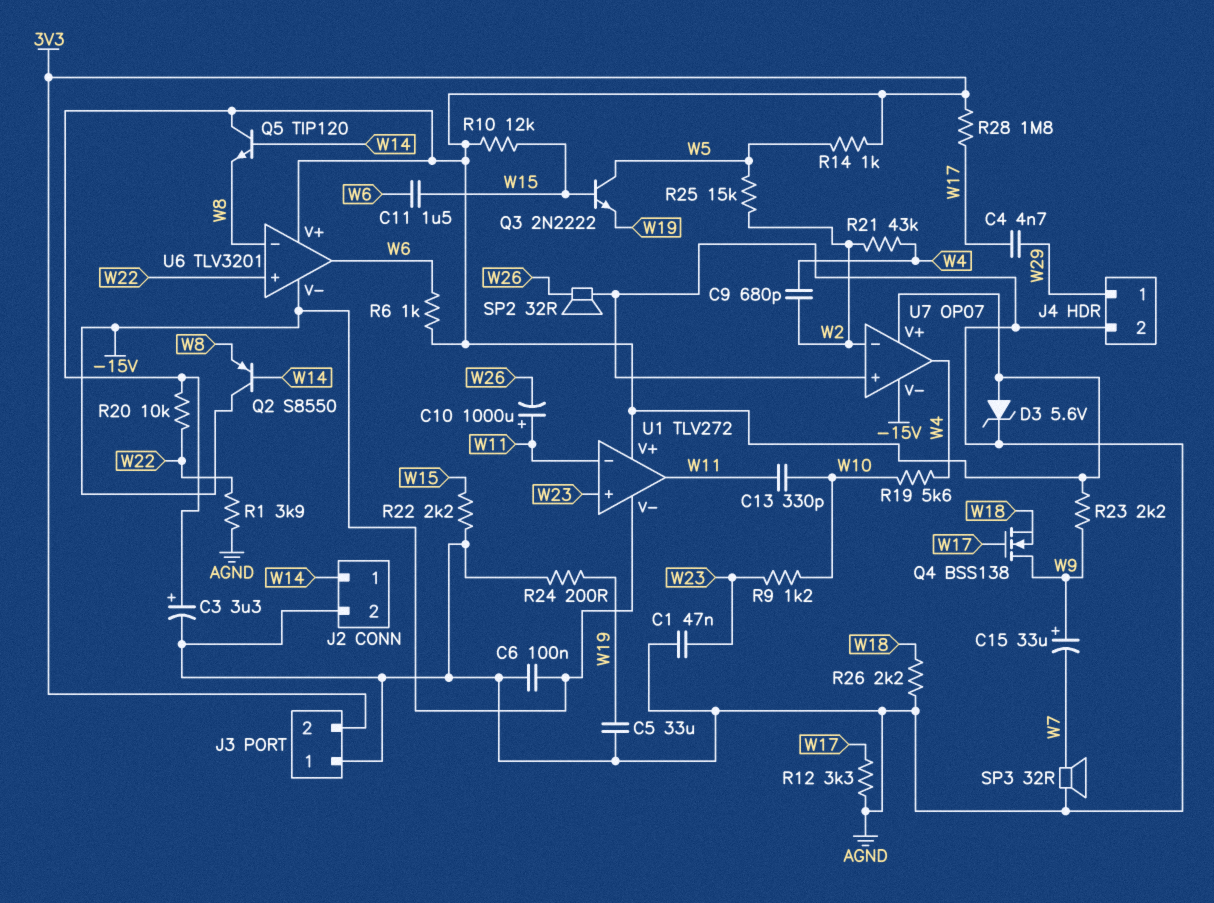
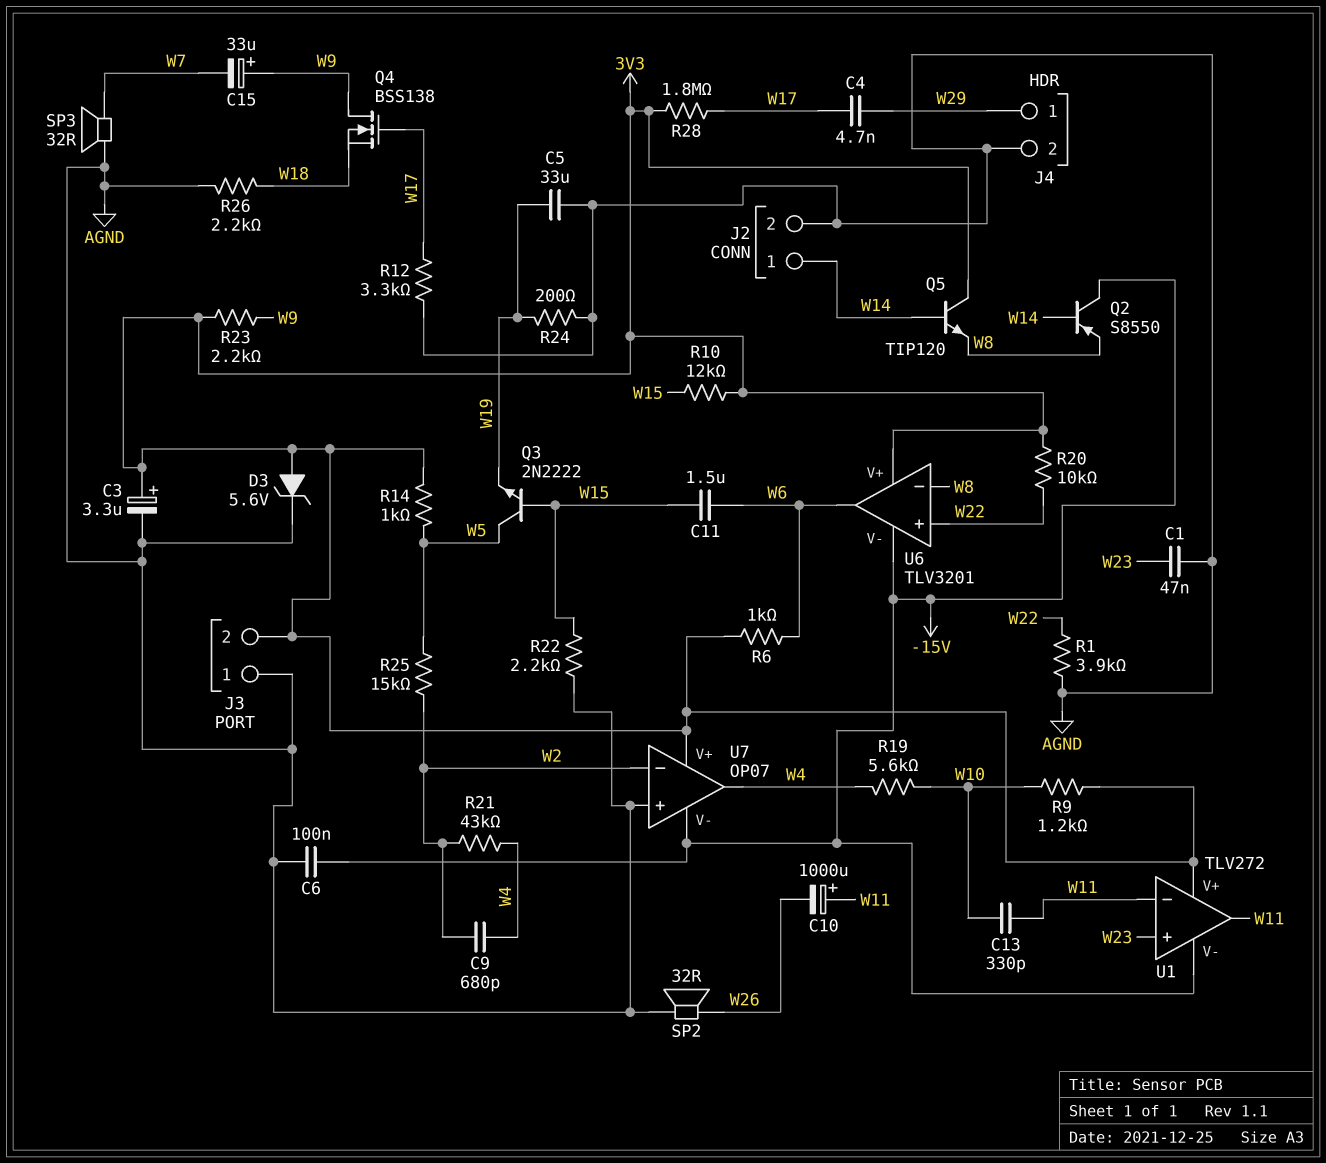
R9: 1.2k (W10, W23) -> 1.2k (3V3, W10)

